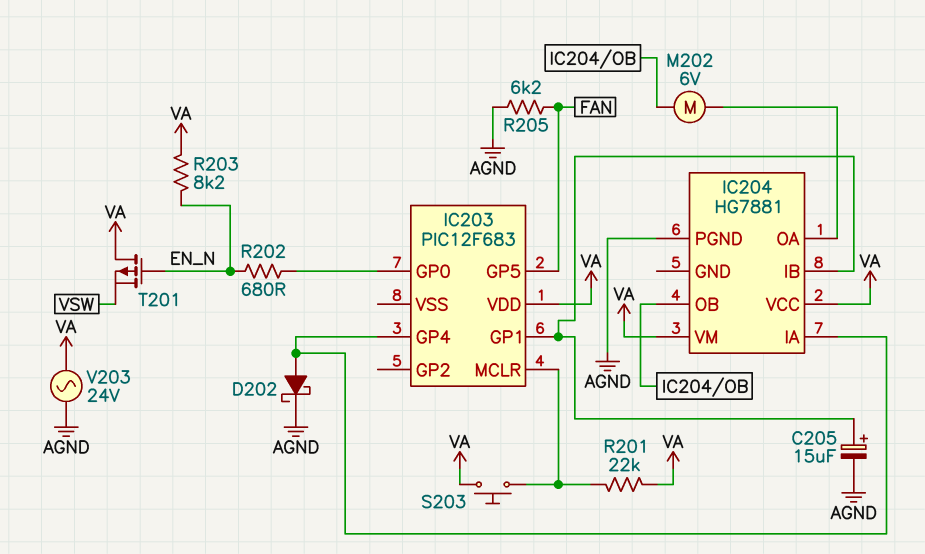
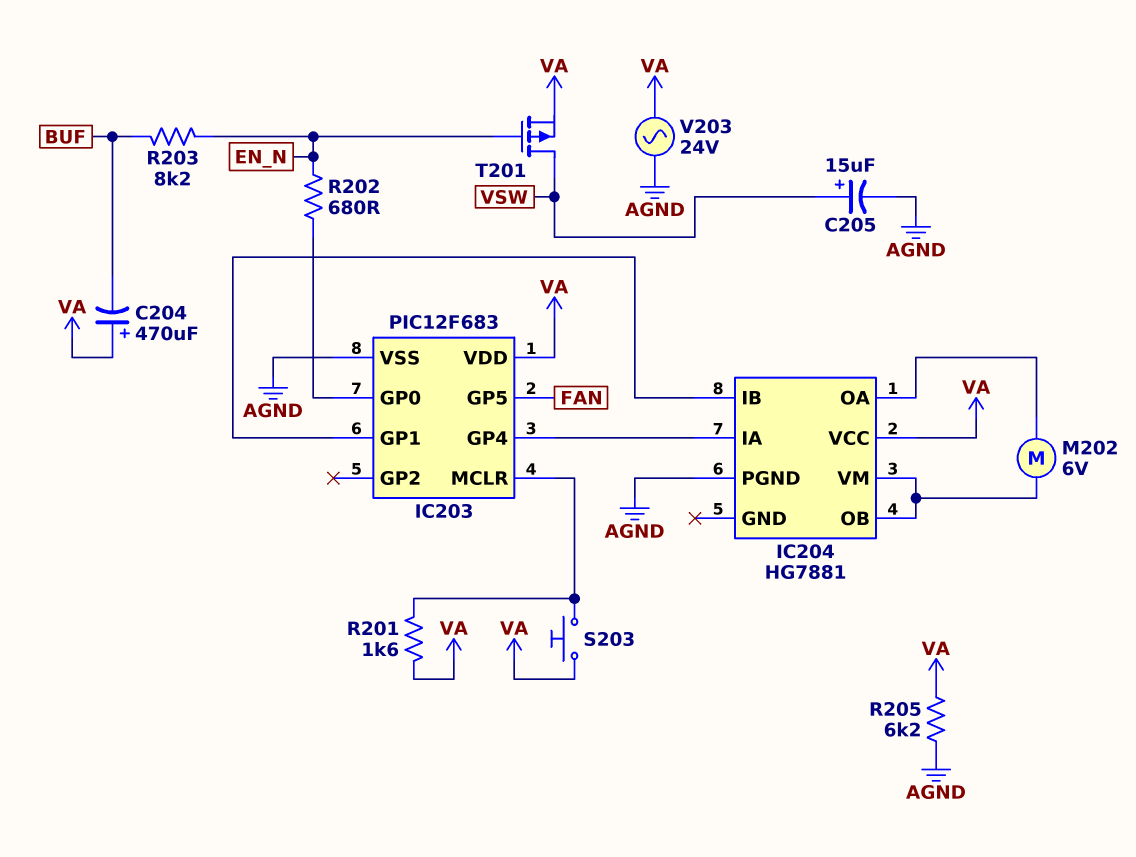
C204: none -> 470uF (plus VA, minus BUF)
C205: 15uF (plus IC203/GP1, minus AGND) -> 15uF (plus VSW, minus AGND)
D202: schottky (A IC203/GP4, K AGND) -> none
IC203 pin VSS: none -> AGND
IC204 pin VM: VA -> IC204/OB
R201: 22k (IC203/MCLR, VA) -> 1.6k (IC203/MCLR, VA)
R203: 8.2k (EN_N, VA) -> 8.2k (BUF, EN_N)
R205: 6.2k (AGND, FAN) -> 6.2k (AGND, VA)
T201: PMOS (G EN_N, D VA, S VSW) -> PMOS (G EN_N, D VSW, S VA)

